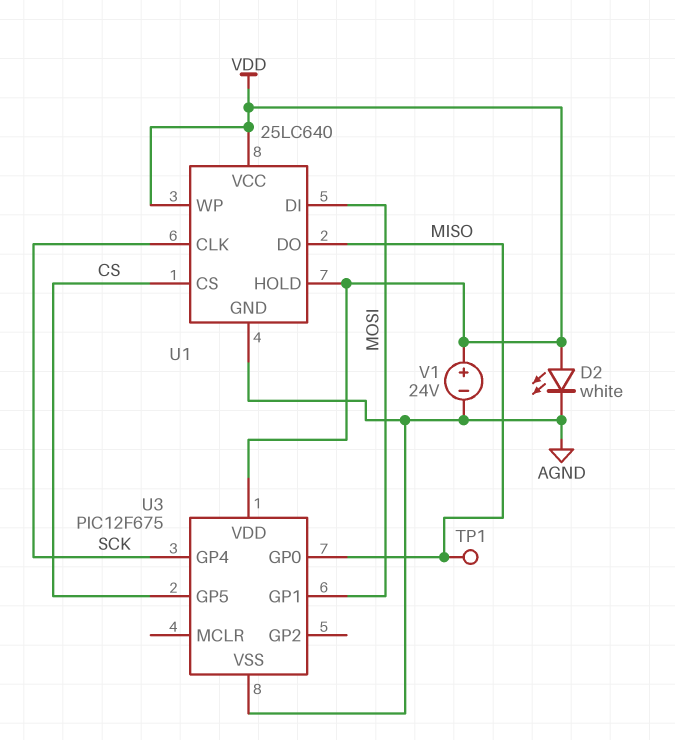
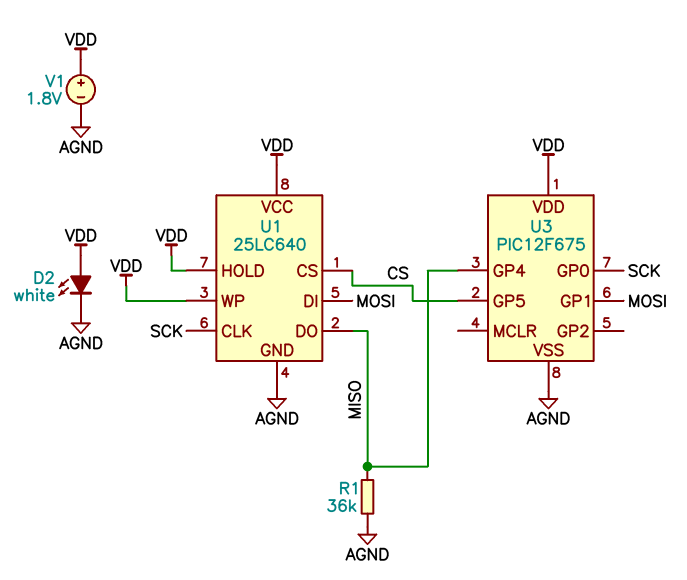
R1: none -> 36k (AGND, MISO)
TP1: test point (MISO) -> none
U3 pin GP0: MISO -> SCK
U3 pin GP4: SCK -> MISO
V1: 24V (plus VDD, minus AGND) -> 1.8V (plus VDD, minus AGND)

